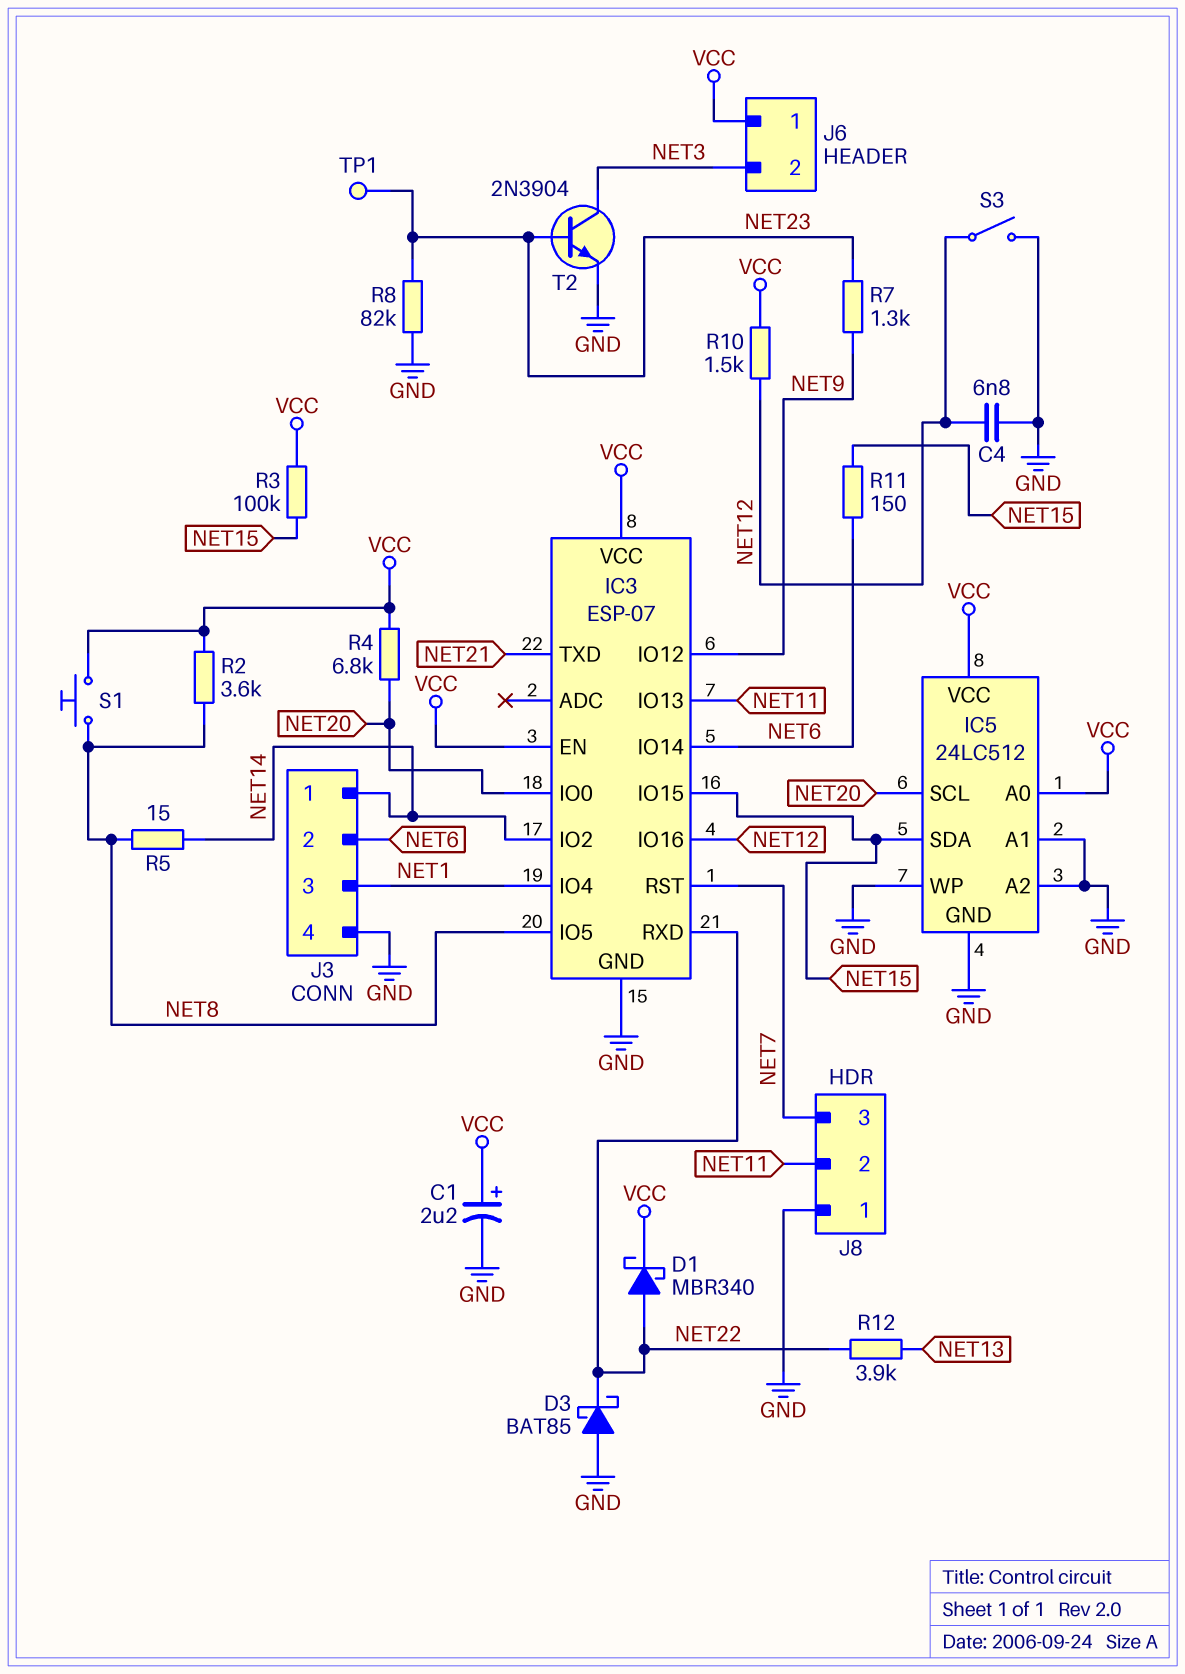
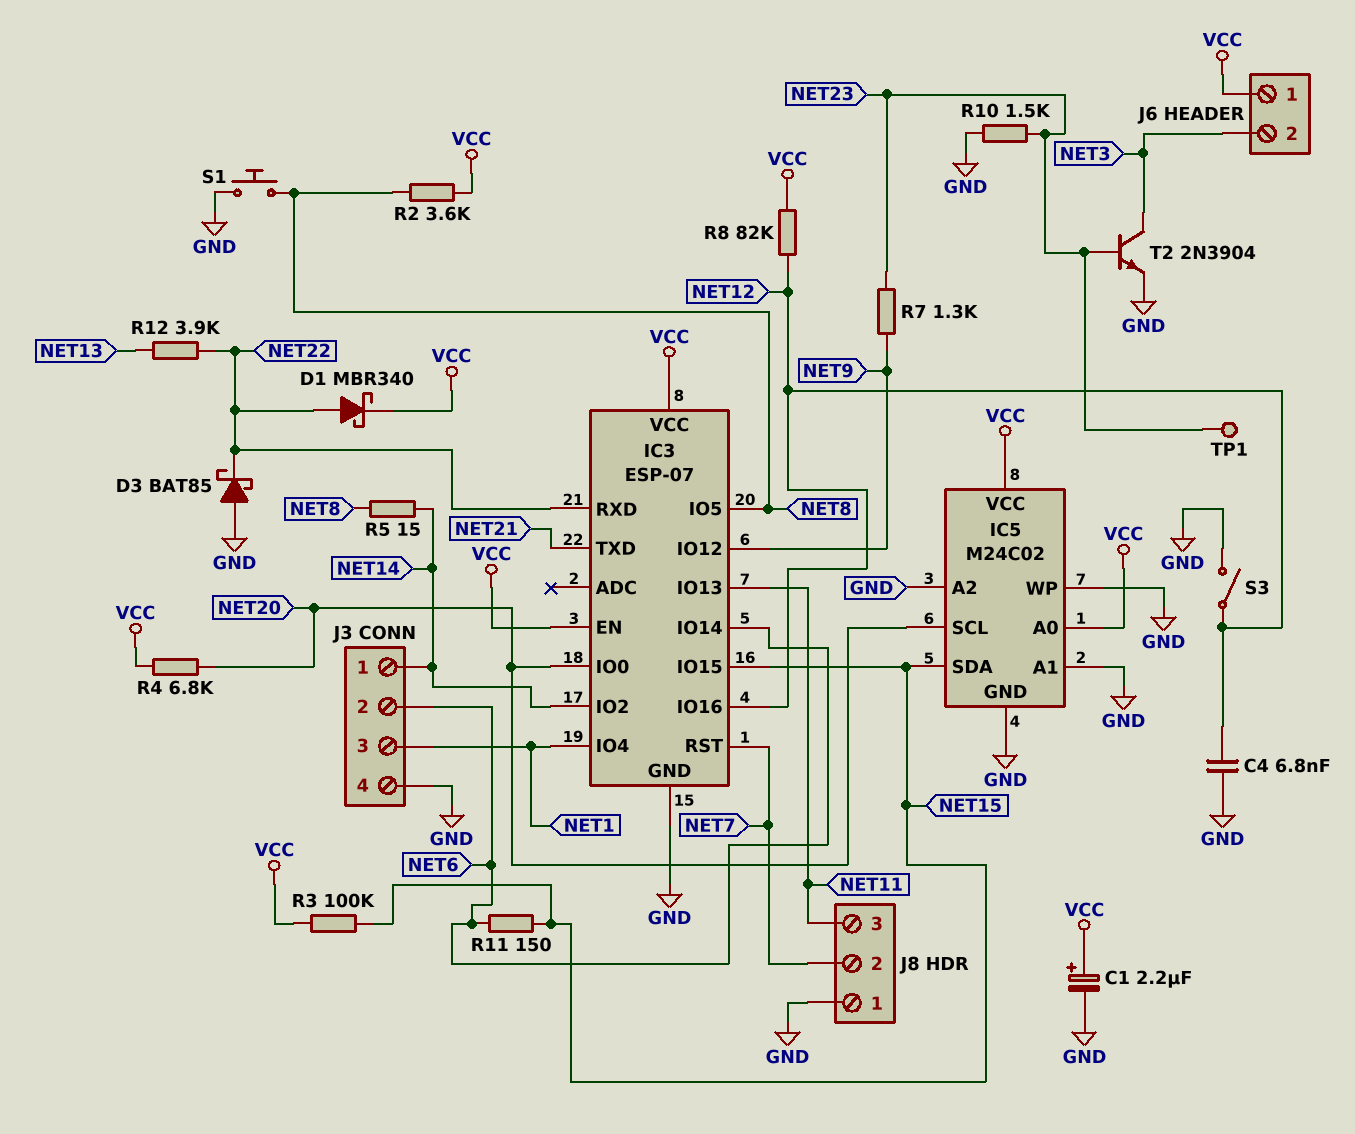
IC5: 24LC512 -> M24C02
J8 pin 2: NET11 -> NET7
J8 pin 3: NET7 -> NET11
R8: 82k (GND, NET23) -> 82k (NET12, VCC)
R10: 1.5k (NET12, VCC) -> 1.5k (GND, NET23)
S1: button (NET8, VCC) -> button (GND, NET8)

